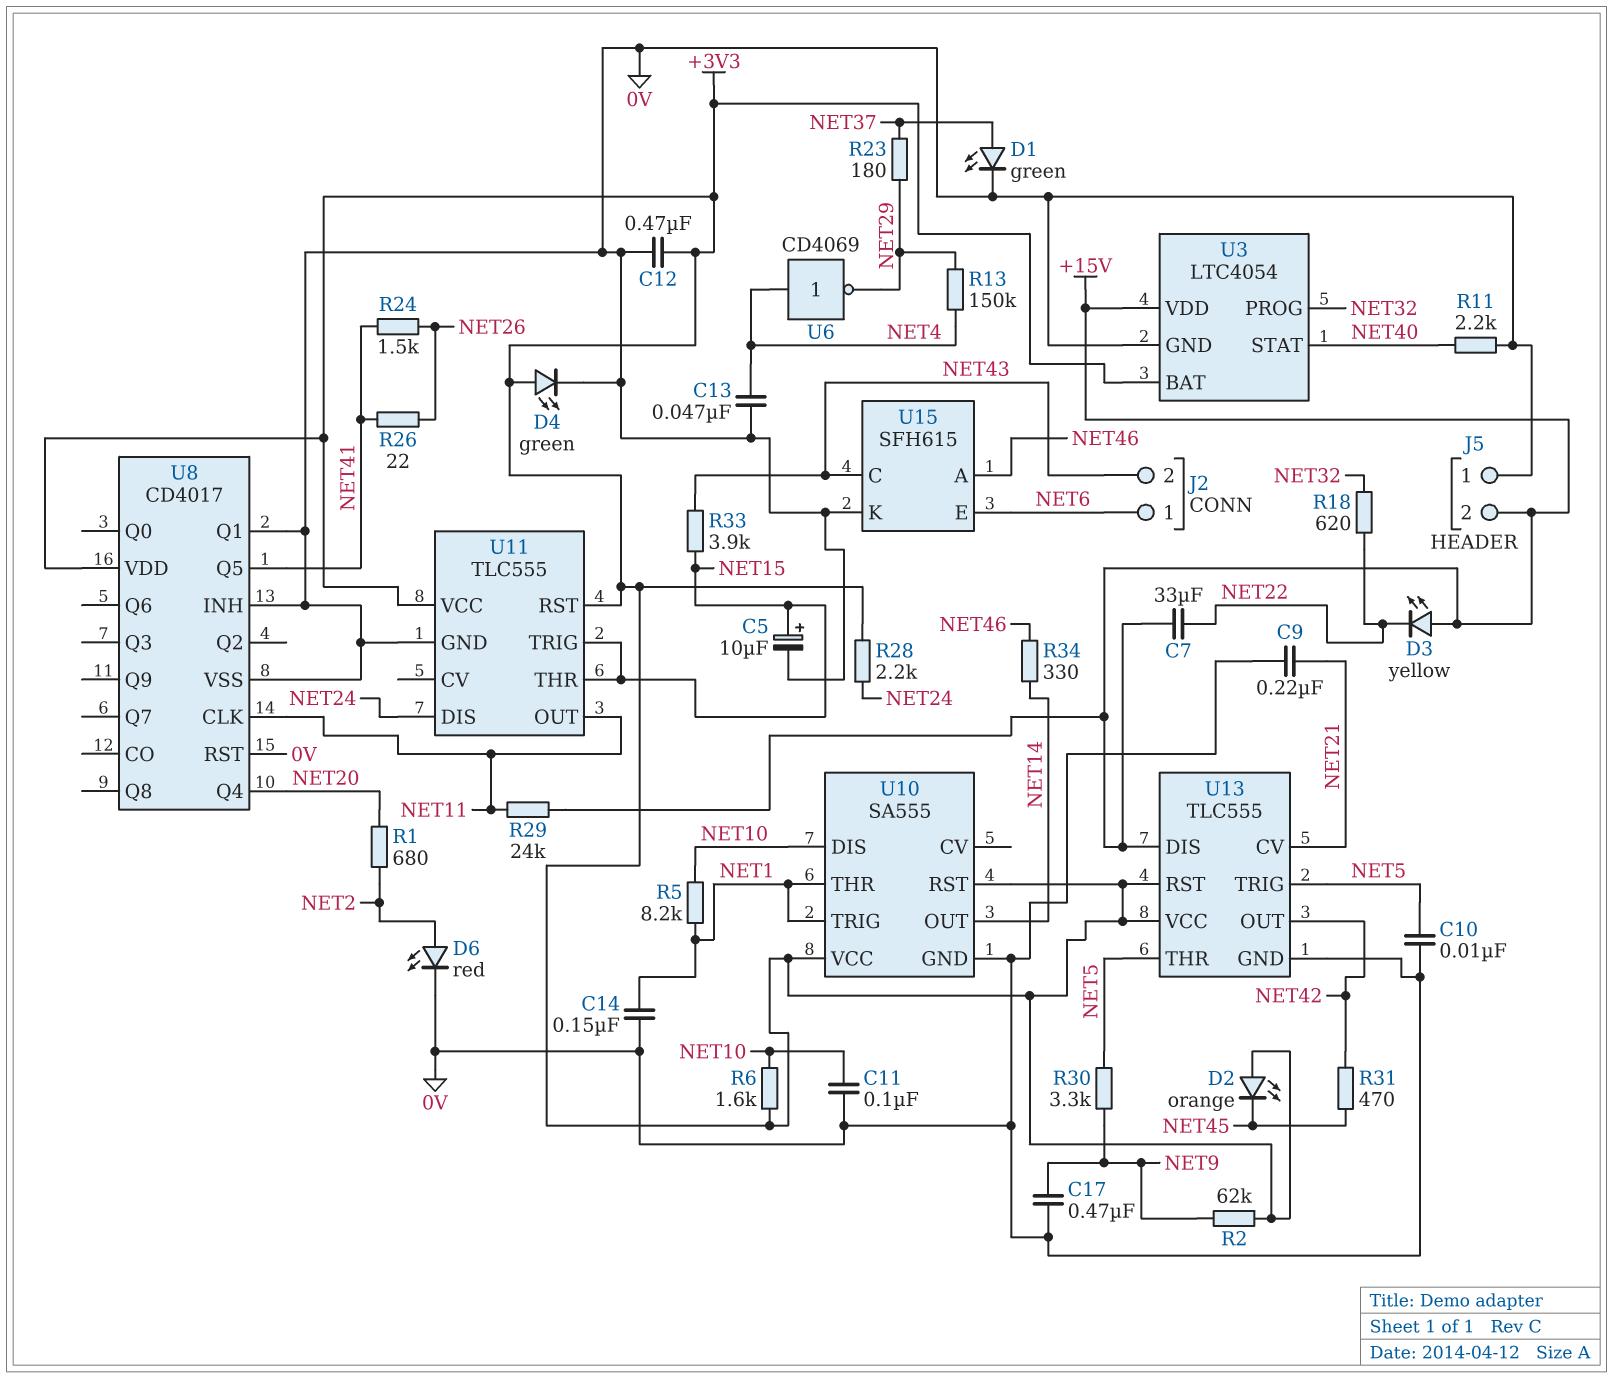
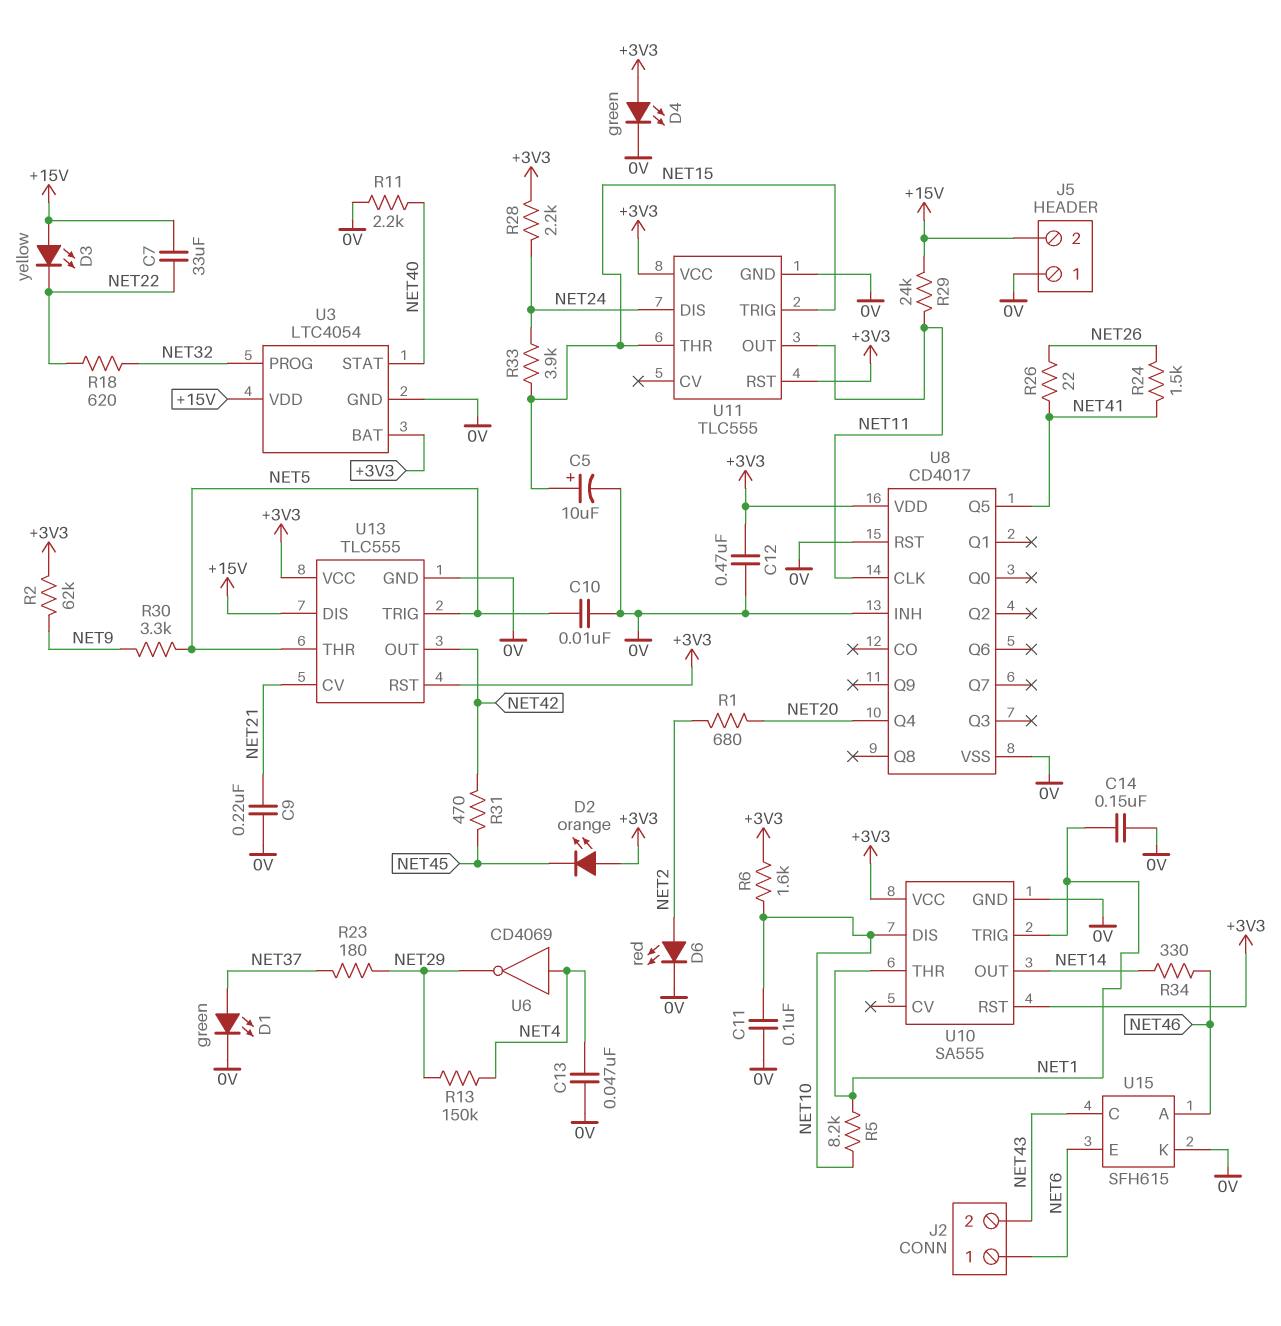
C17: 470nF (0V, NET9) -> none
R33: 3.9k (NET15, NET43) -> 3.9k (NET15, NET24)
U8 pin Q1: 0V -> none

